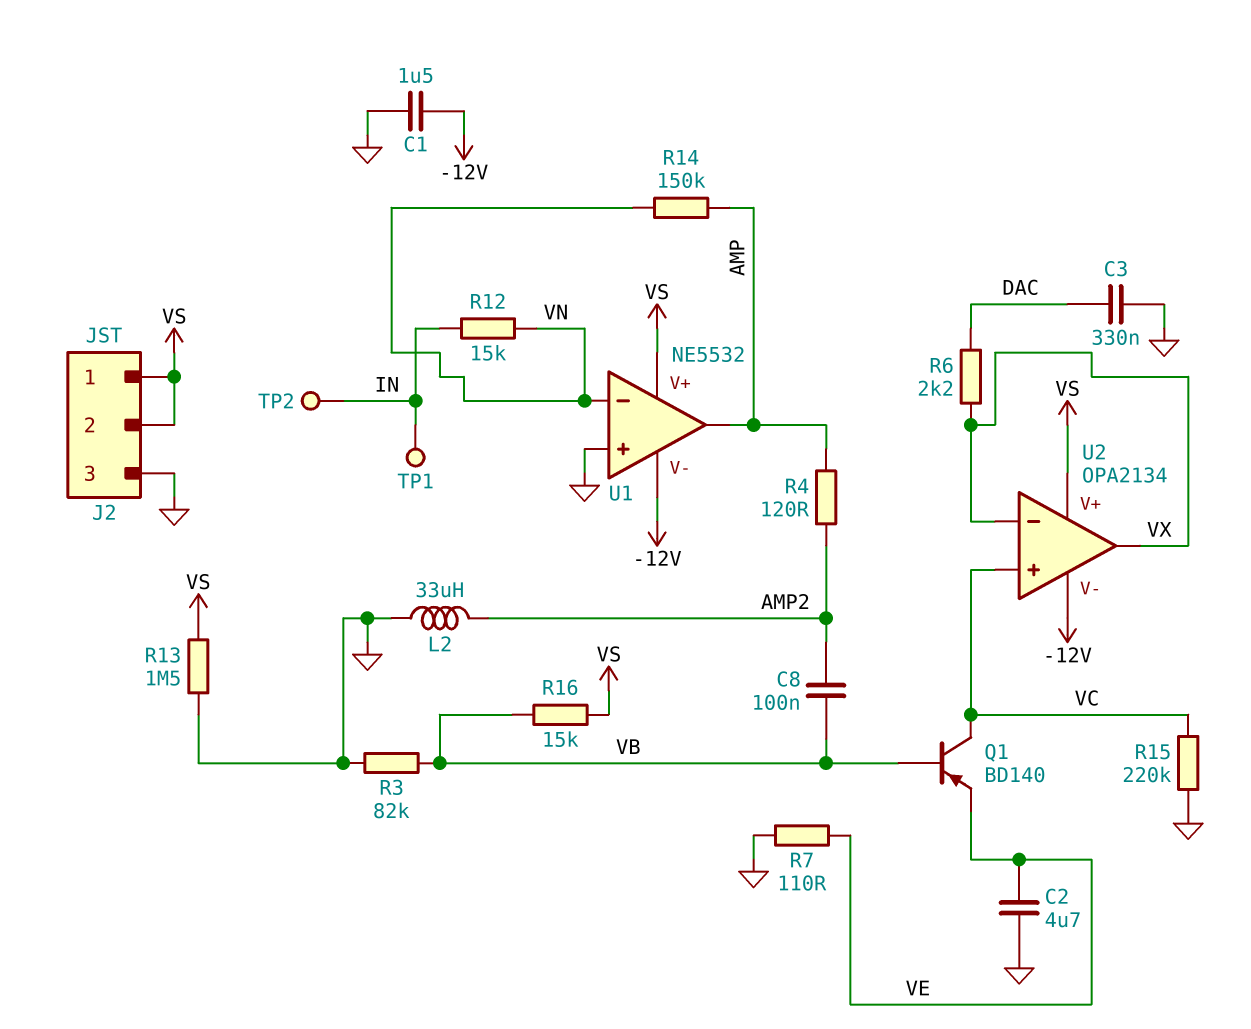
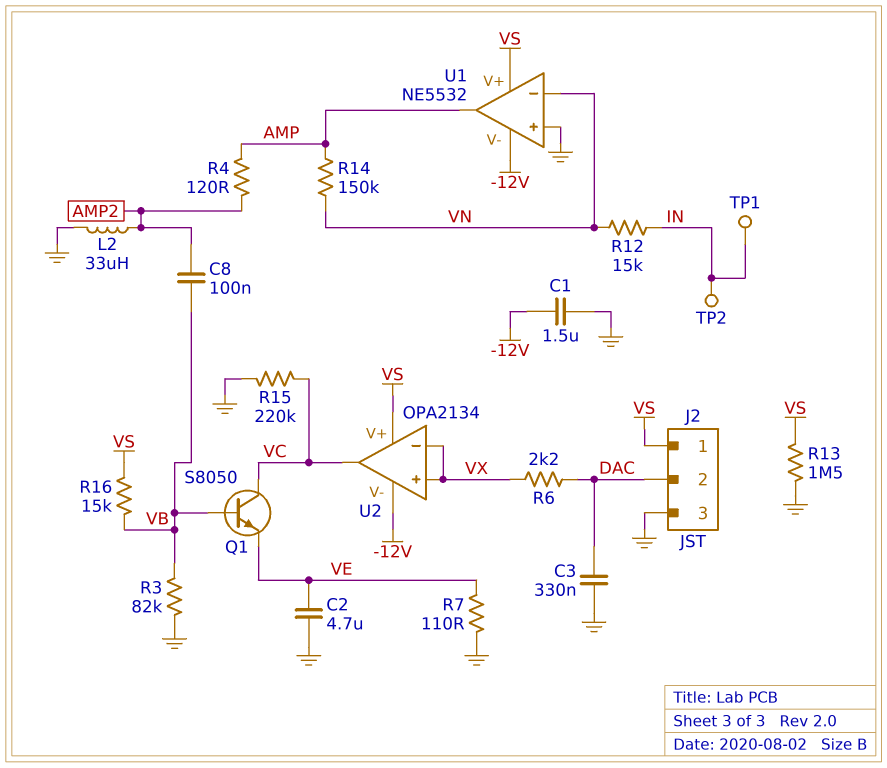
J2 pin 2: VS -> DAC
Q1: PNP BD140 (B VB, C VC, E VE) -> NPN S8050 (B VB, C VC, E VE)
U2 pin in+: VC -> VX
U2 pin out: VX -> VC

